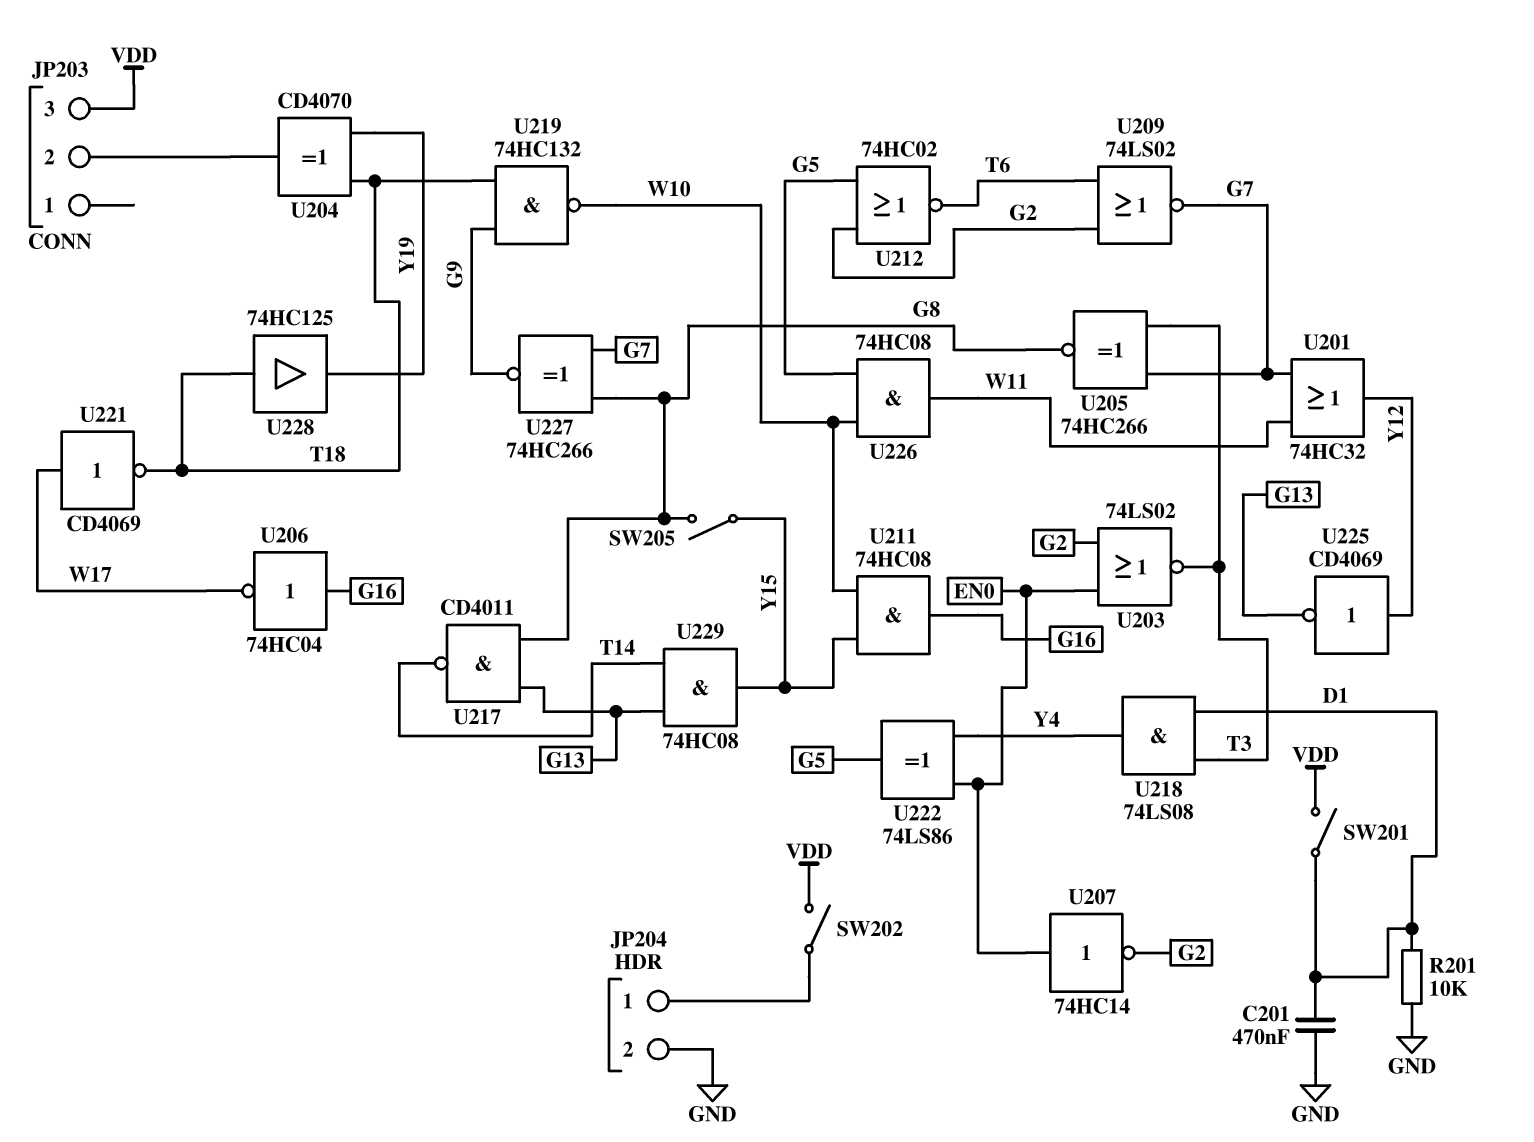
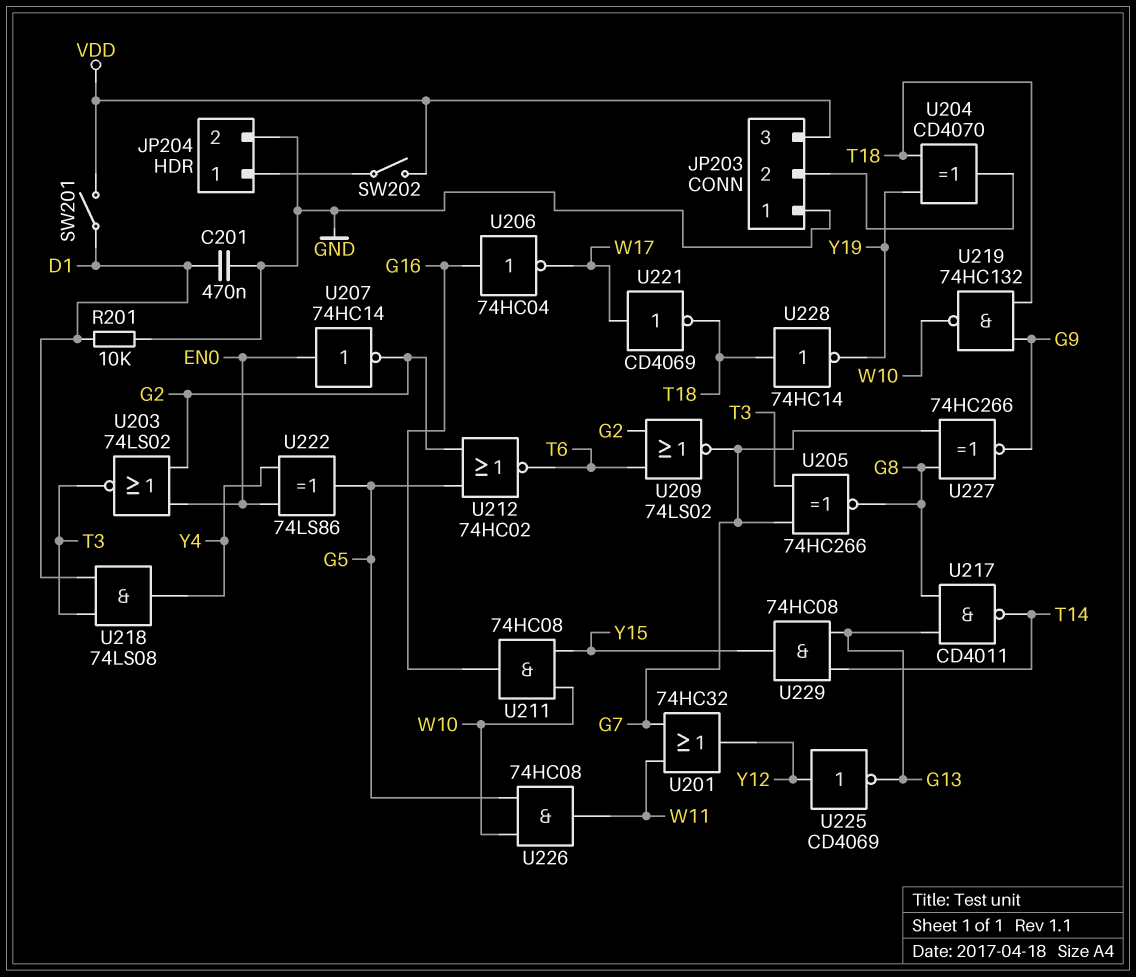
JP203 pin 1: none -> GND
SW205: switch (G8, Y15) -> none
U228: buffer 74HC125 (in T18, out Y19) -> NOT 74HC14 (in T18, out Y19)

